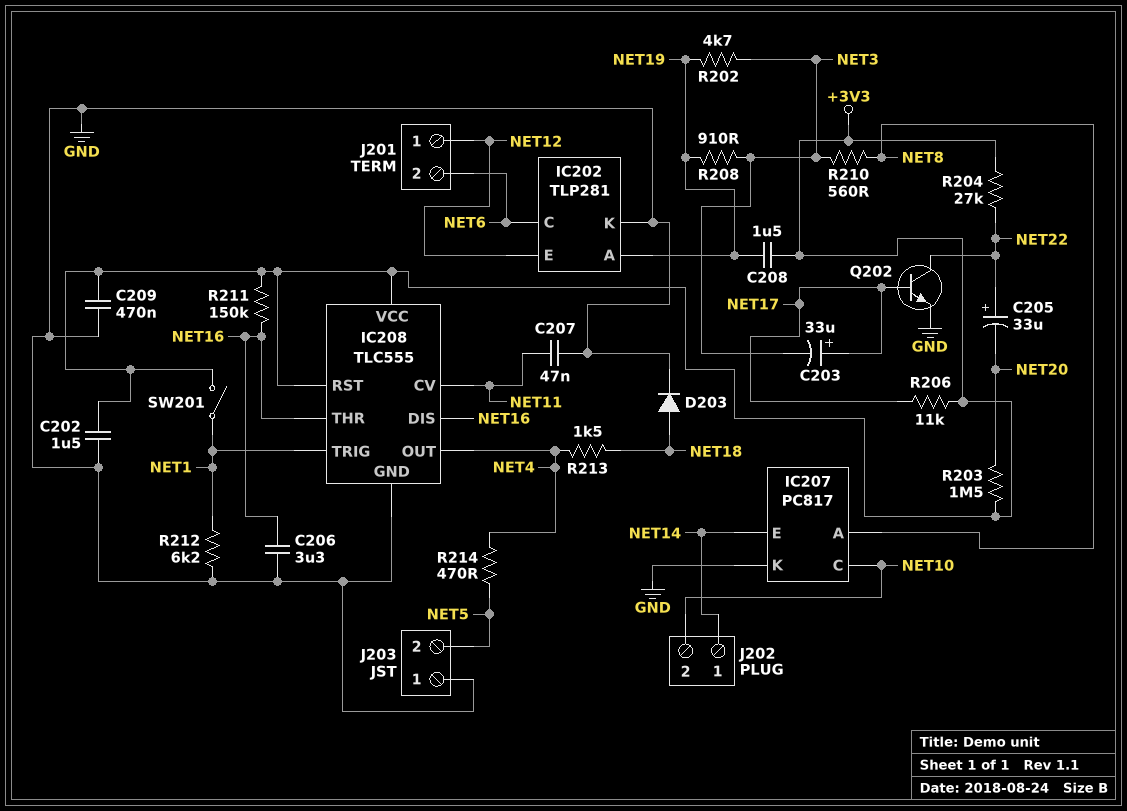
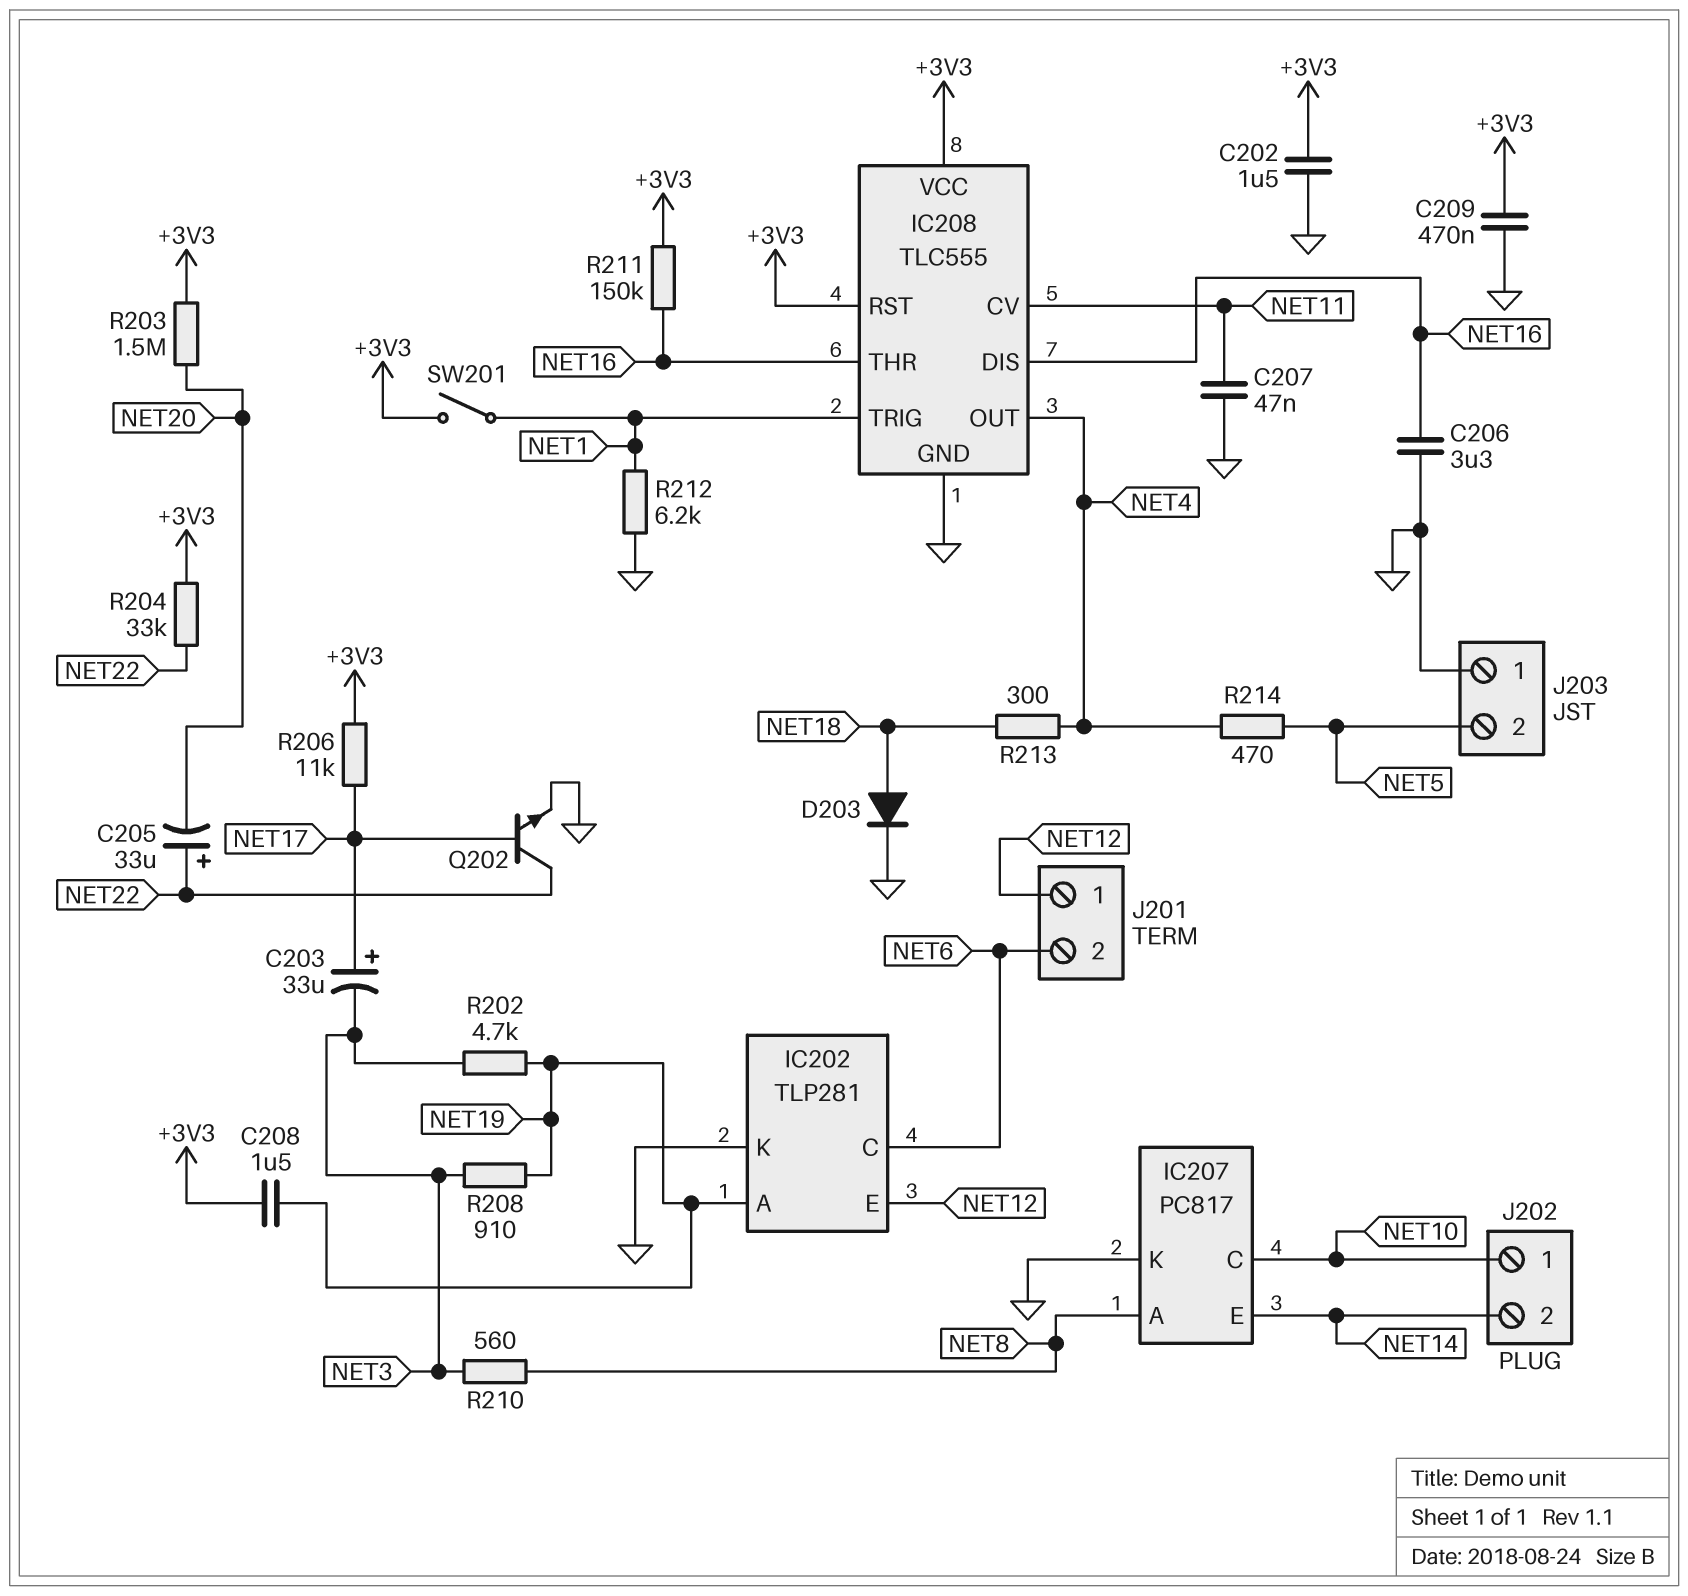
J202 pin 1: NET14 -> NET10
J202 pin 2: NET10 -> NET14
R204: 27k (+3V3, NET22) -> 33k (+3V3, NET22)
R213: 1.5k (NET4, NET18) -> 300 (NET4, NET18)

